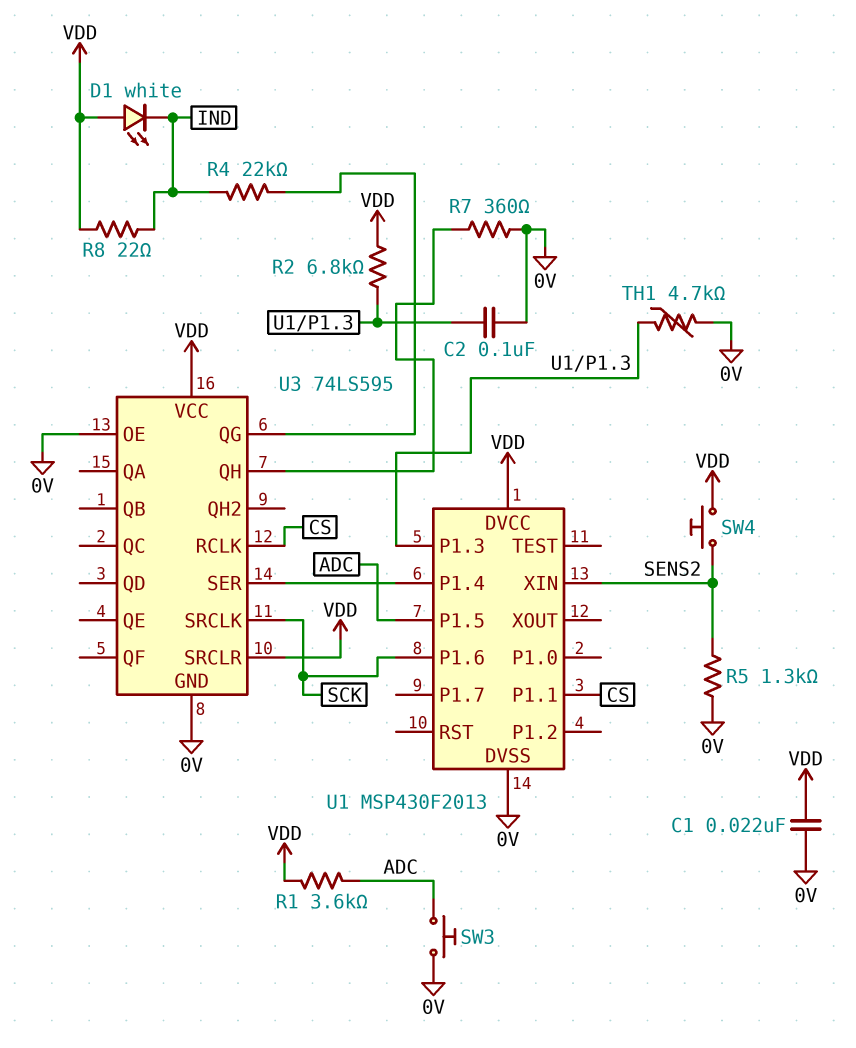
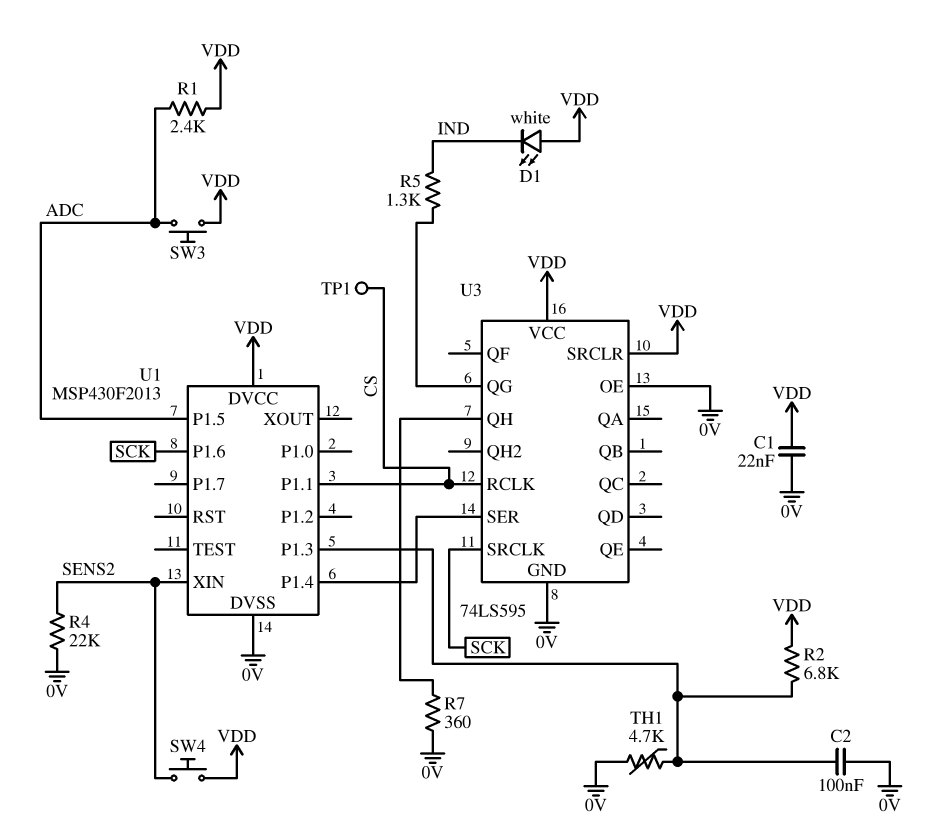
R1: 3.6k (ADC, VDD) -> 2.4k (ADC, VDD)
R4: 22k (IND, U3/QG) -> 22k (0V, SENS2)
R5: 1.3k (0V, SENS2) -> 1.3k (IND, U3/QG)
R8: 22 (IND, VDD) -> none
SW3: button (0V, ADC) -> button (ADC, VDD)
TP1: none -> test point (CS)

